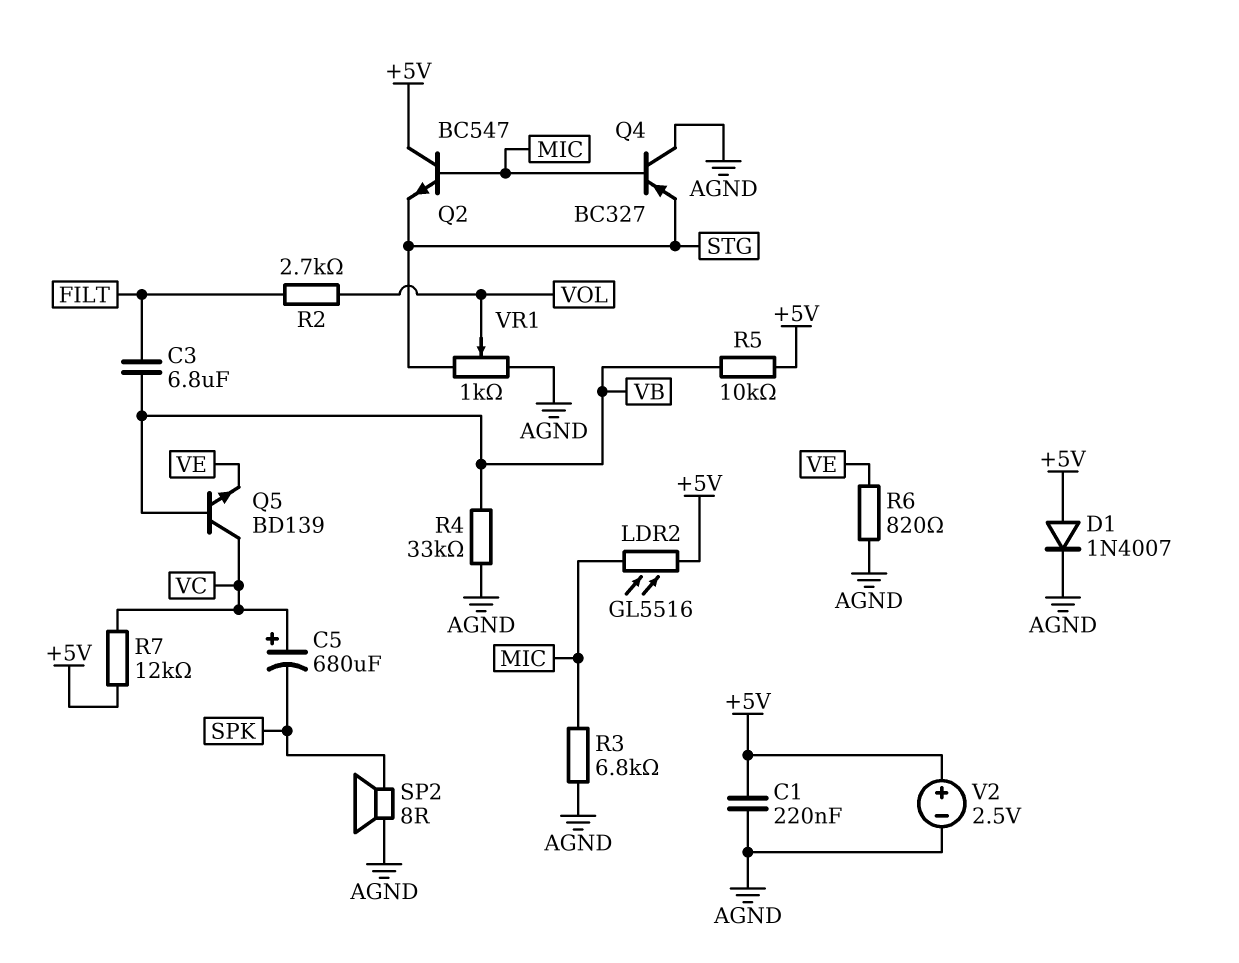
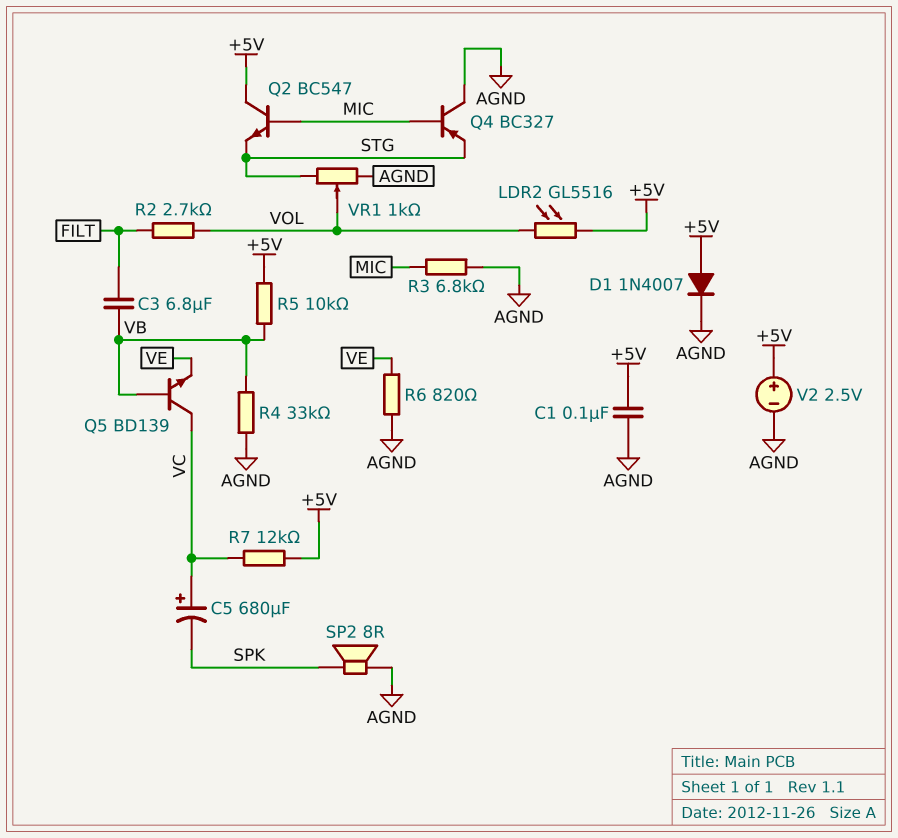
C1: 220nF (+5V, AGND) -> 100nF (+5V, AGND)
LDR2: GL5516 (+5V, MIC) -> GL5516 (+5V, VOL)

